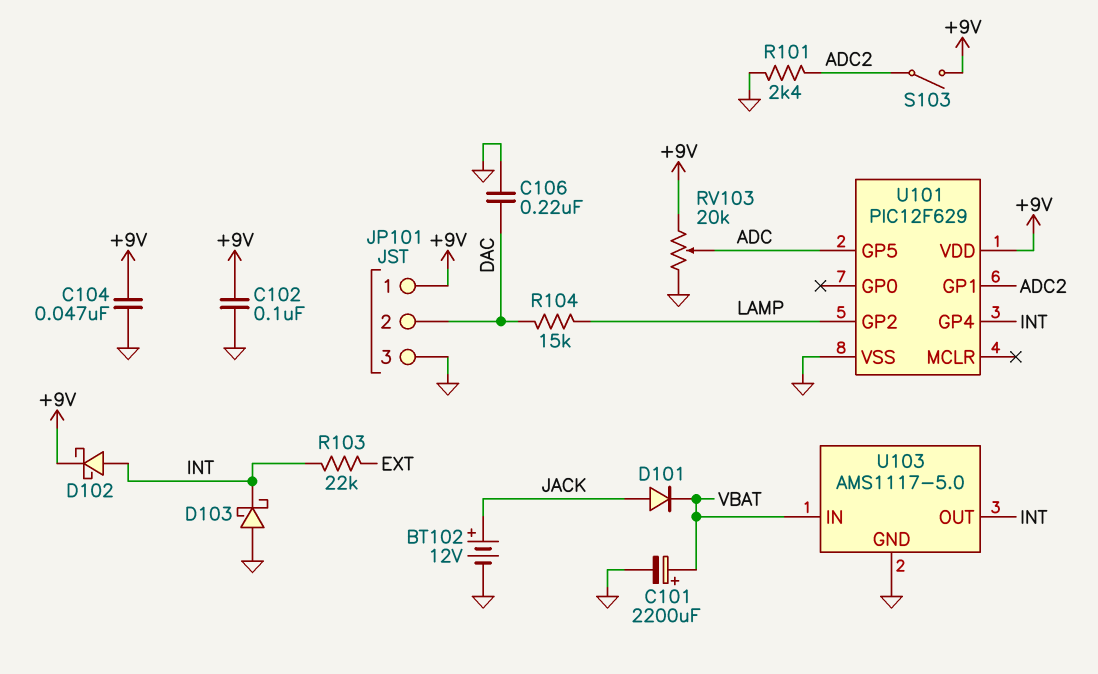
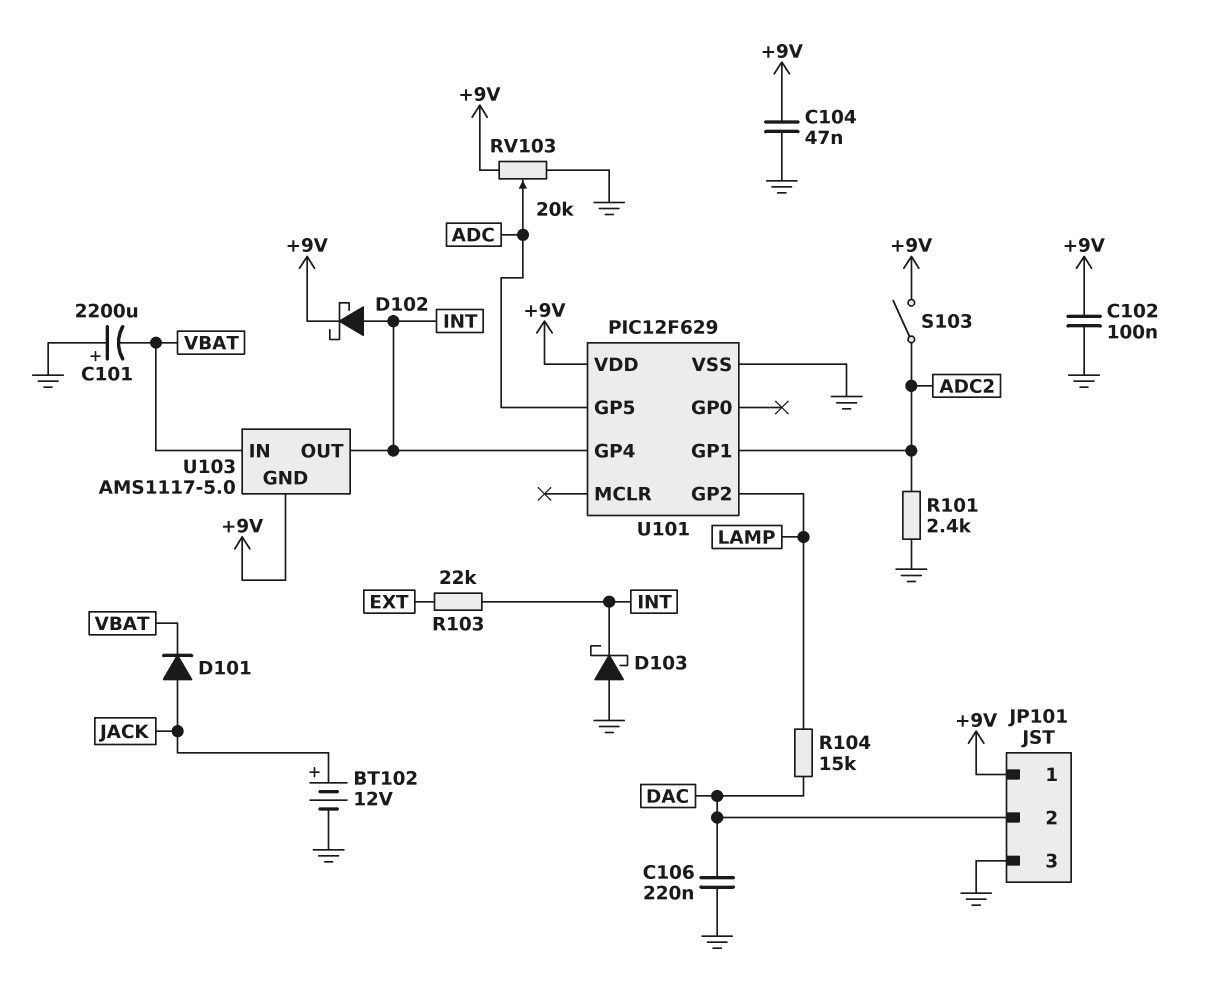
C101: 2200uF (plus VBAT, minus GND) -> 2200uF (plus GND, minus VBAT)
U103 pin GND: GND -> +9V

